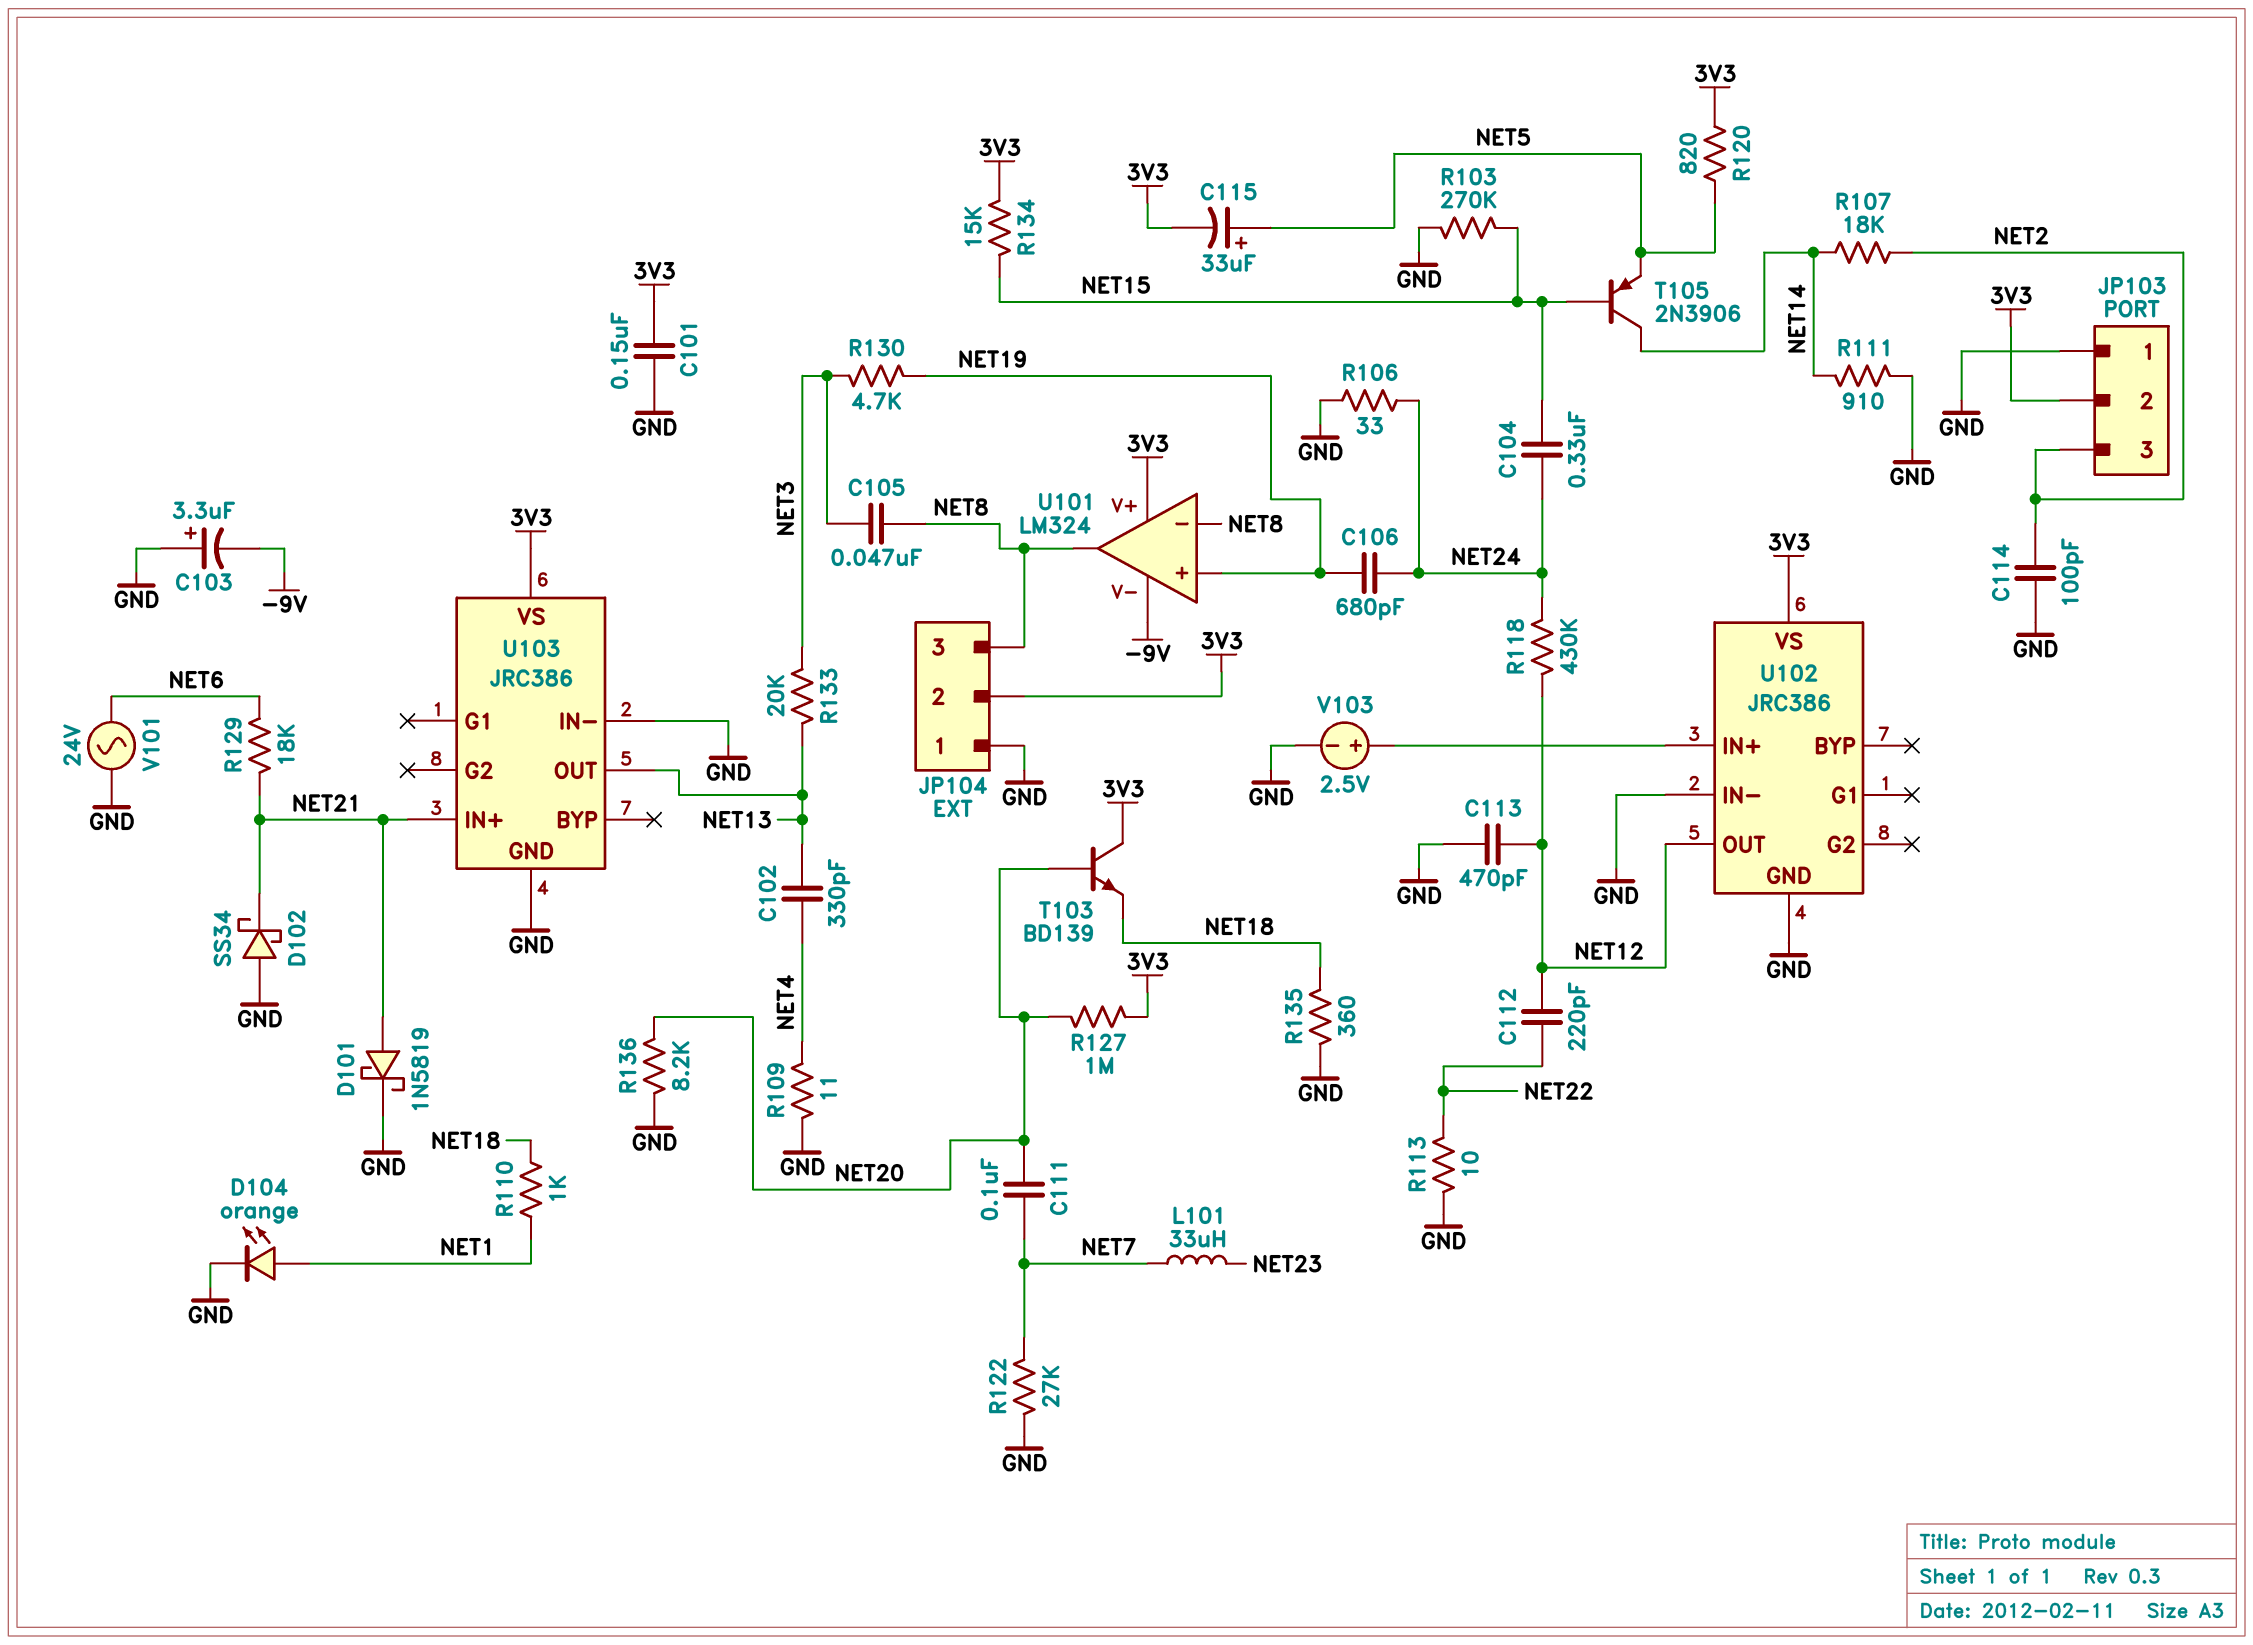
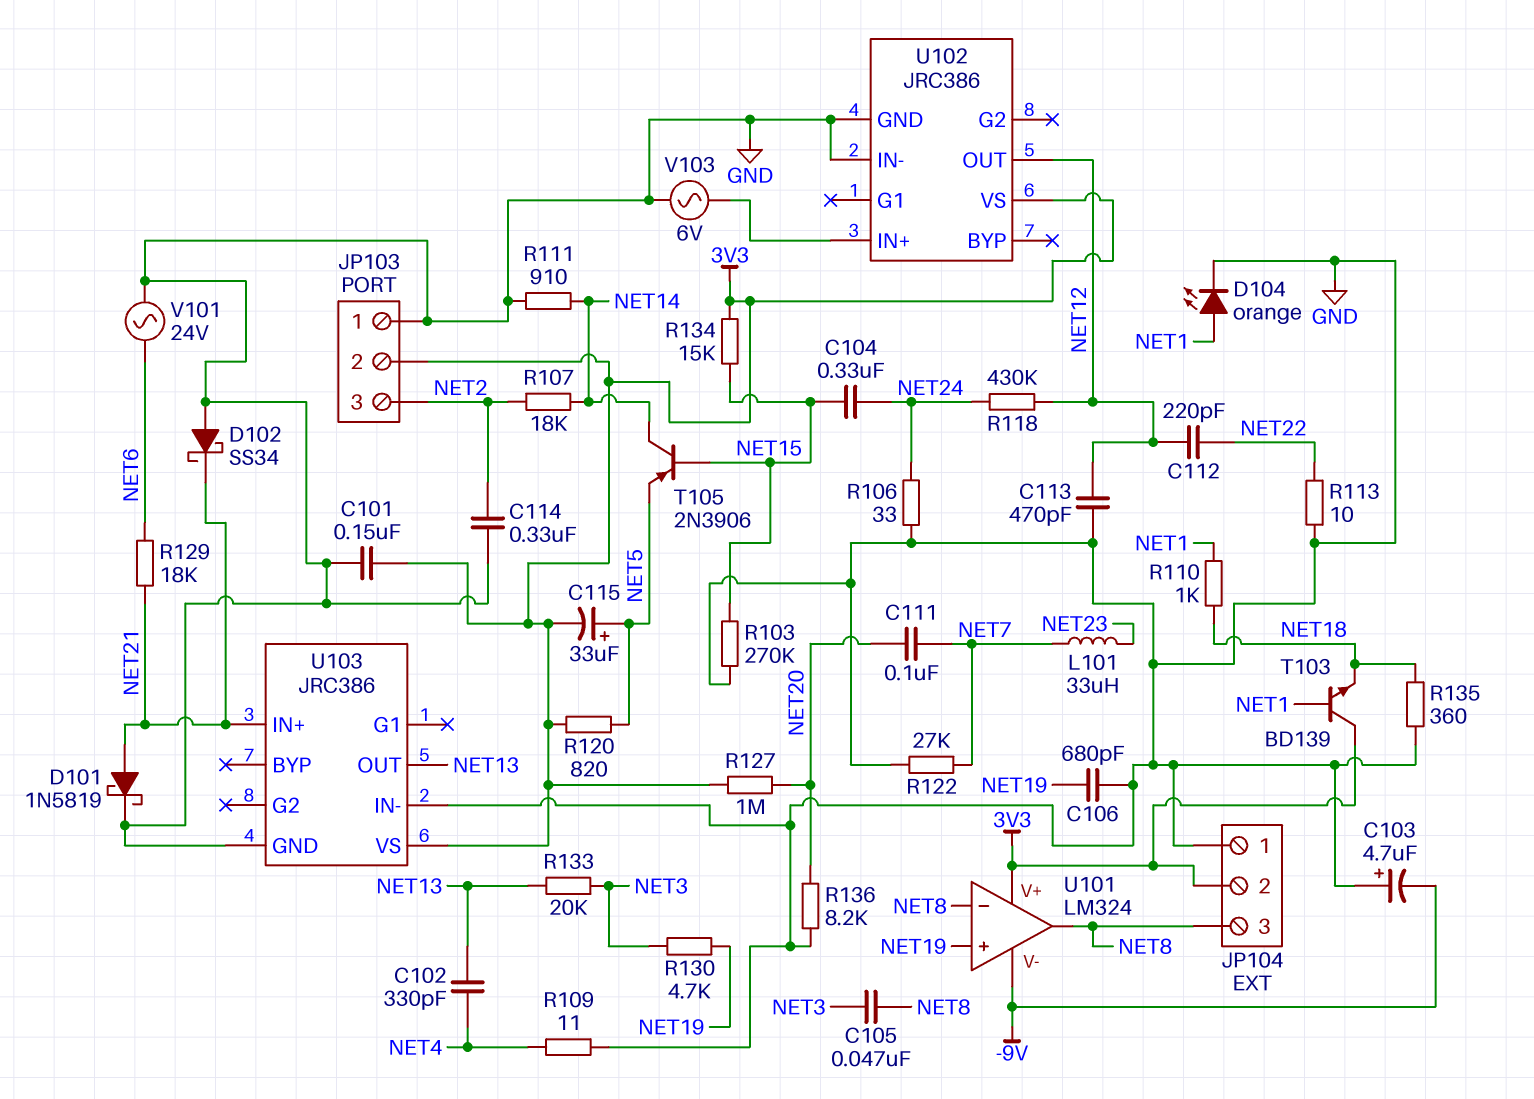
C103: 3.3uF (plus GND, minus -9V) -> 4.7uF (plus GND, minus -9V)
C106: 680pF (NET19, NET24) -> 680pF (GND, NET19)
C114: 100pF (GND, NET2) -> 330nF (GND, NET2)
T103: NPN BD139 (B NET20, C 3V3, E NET18) -> NPN BD139 (B NET1, C 3V3, E NET18)
V103: 2.5V (plus U102/IN+, minus GND) -> AC 6V (GND, U102/IN+)

